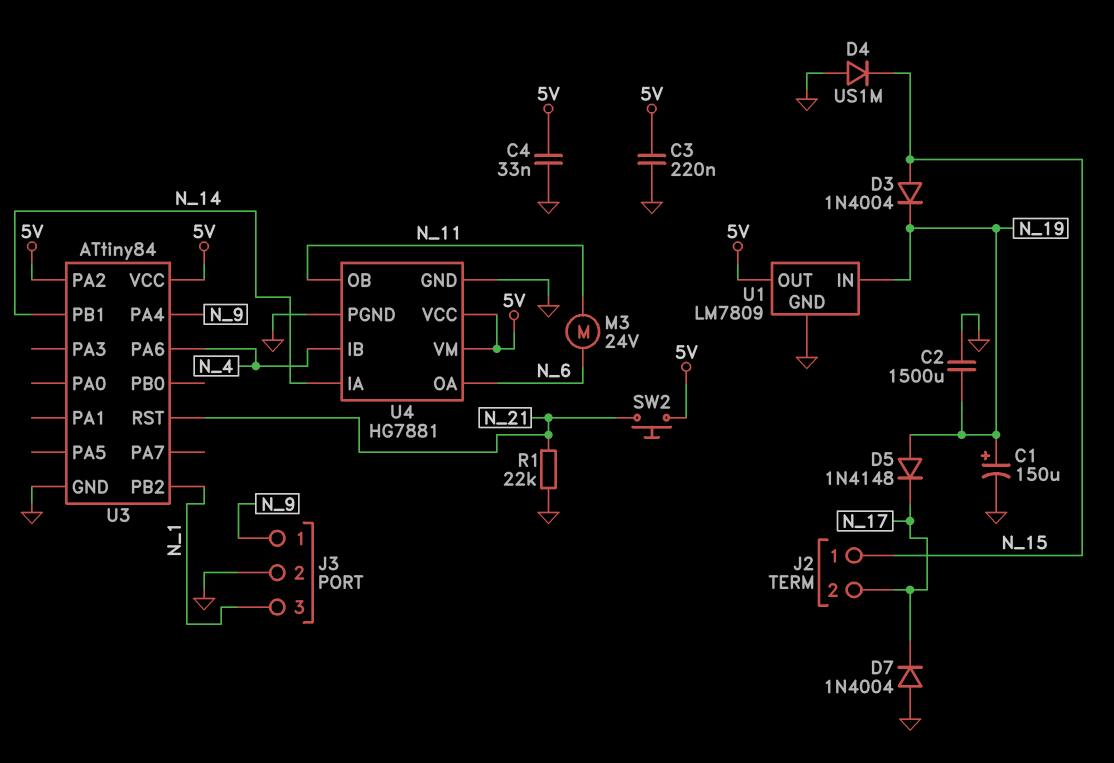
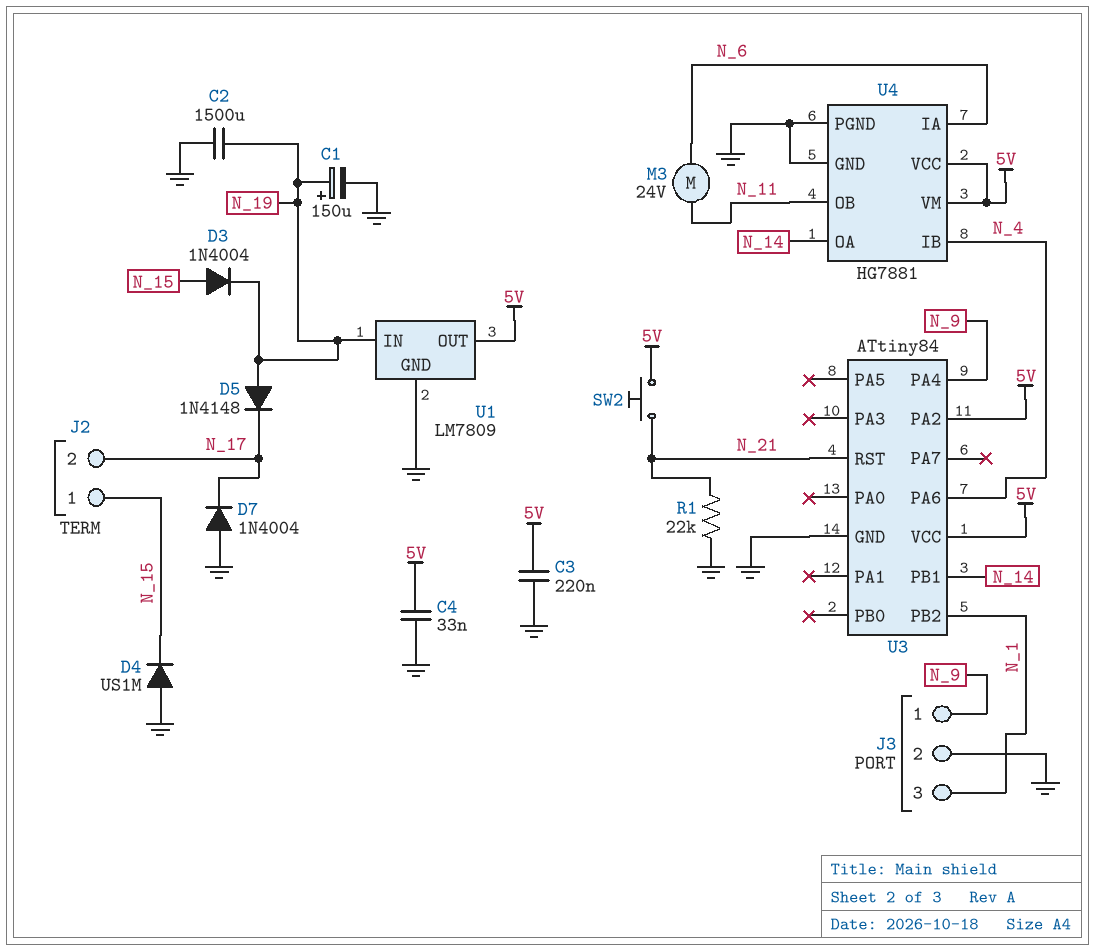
U4 pin IA: N_14 -> N_6
U4 pin OA: N_6 -> N_14

